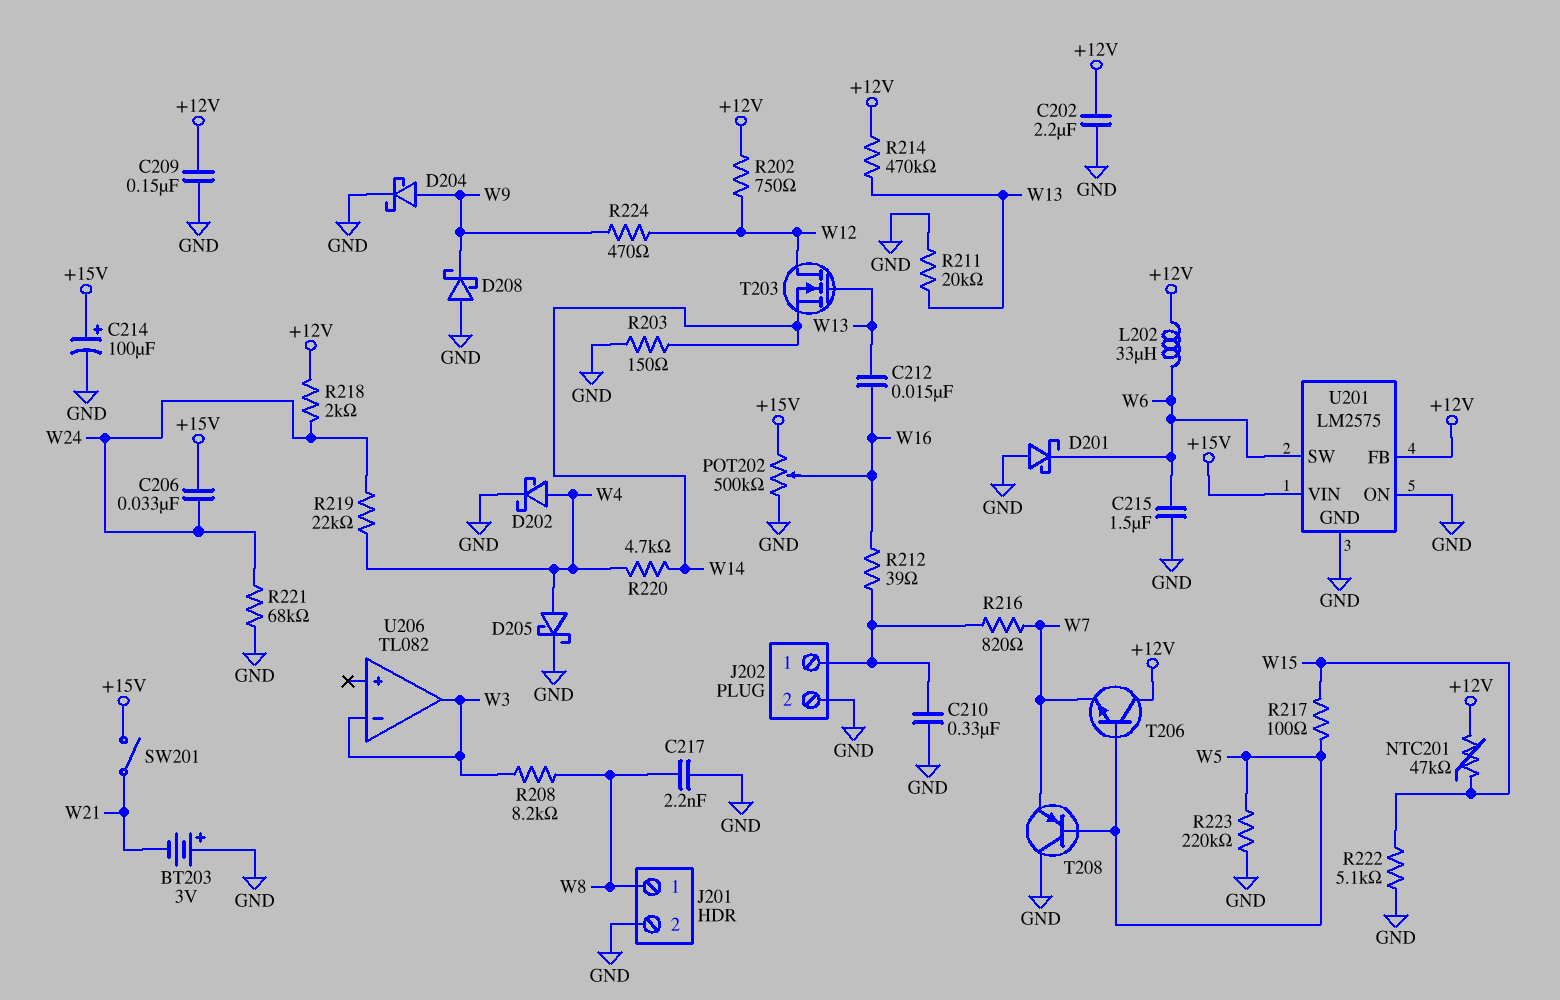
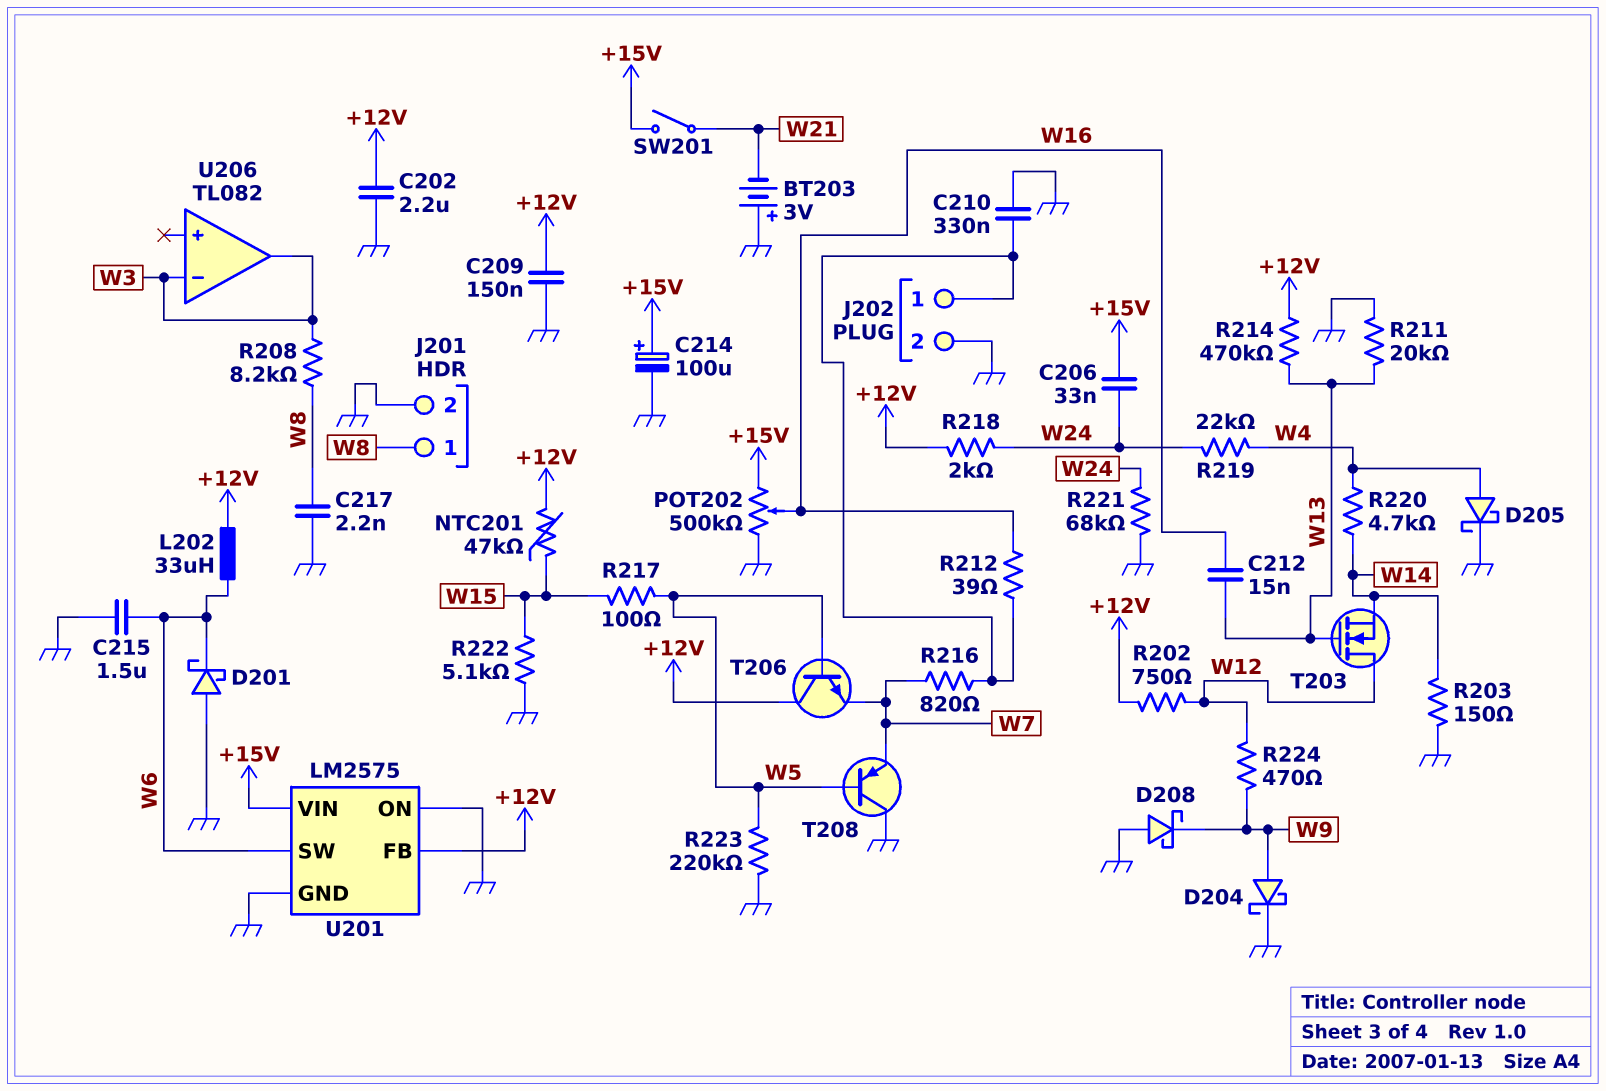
D202: schottky (A W4, K GND) -> none

